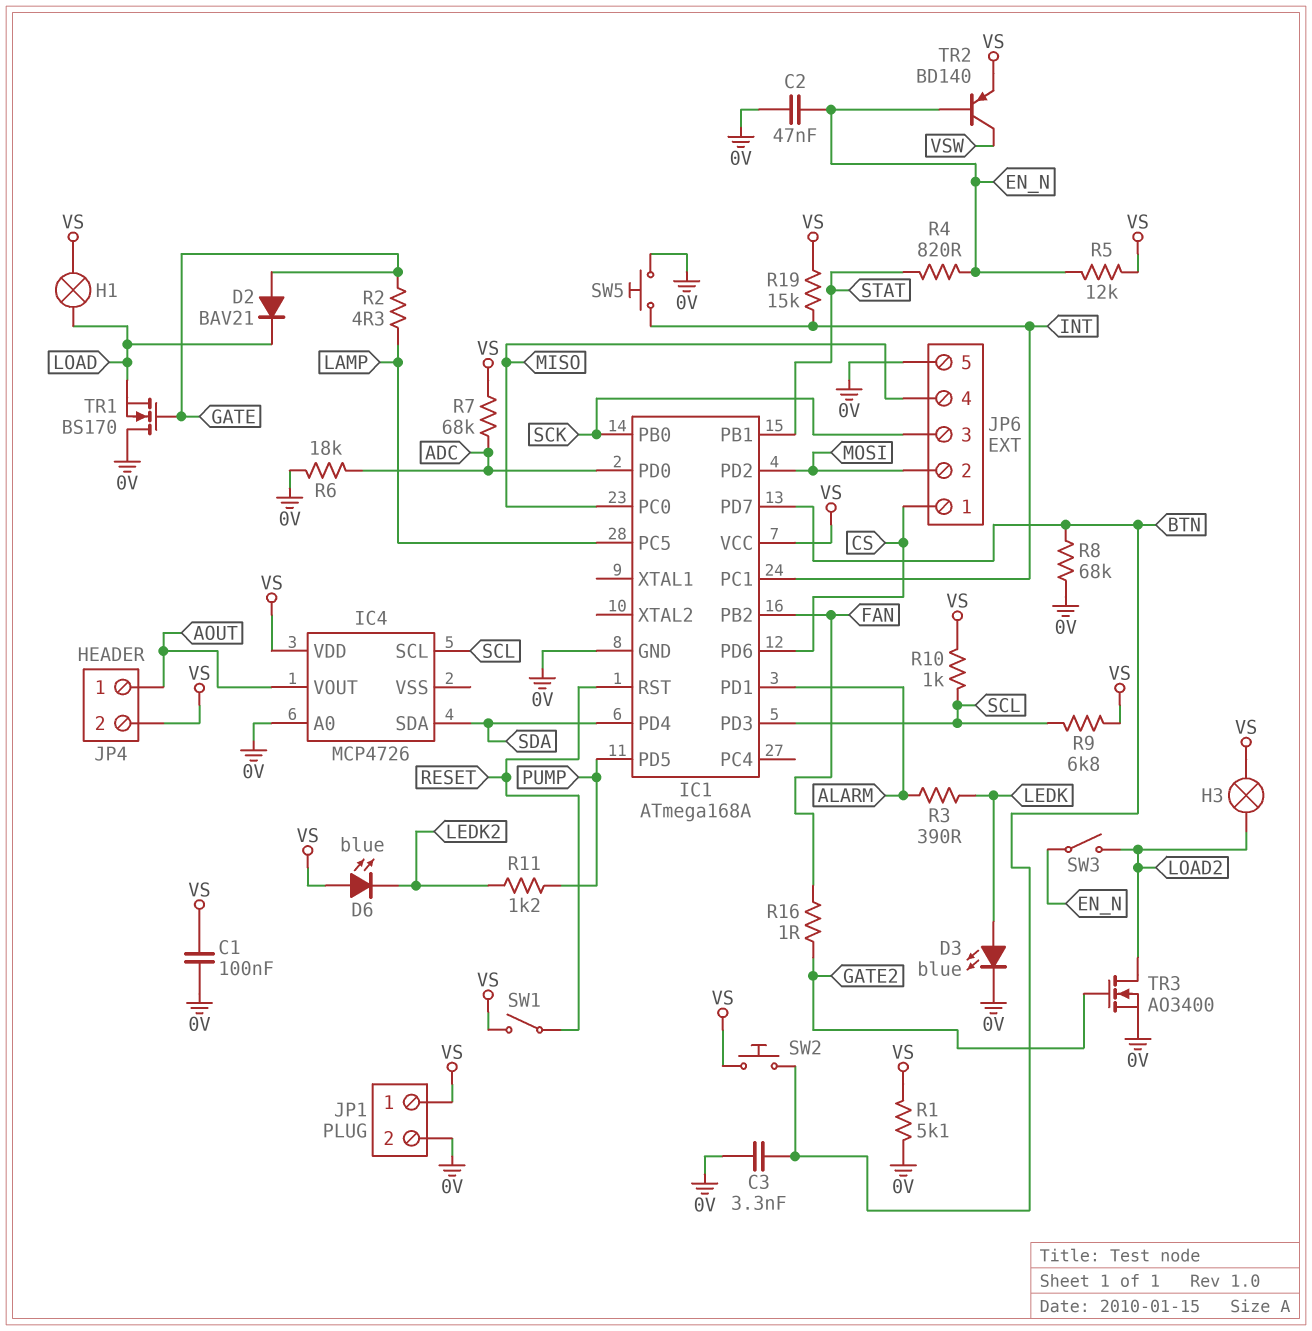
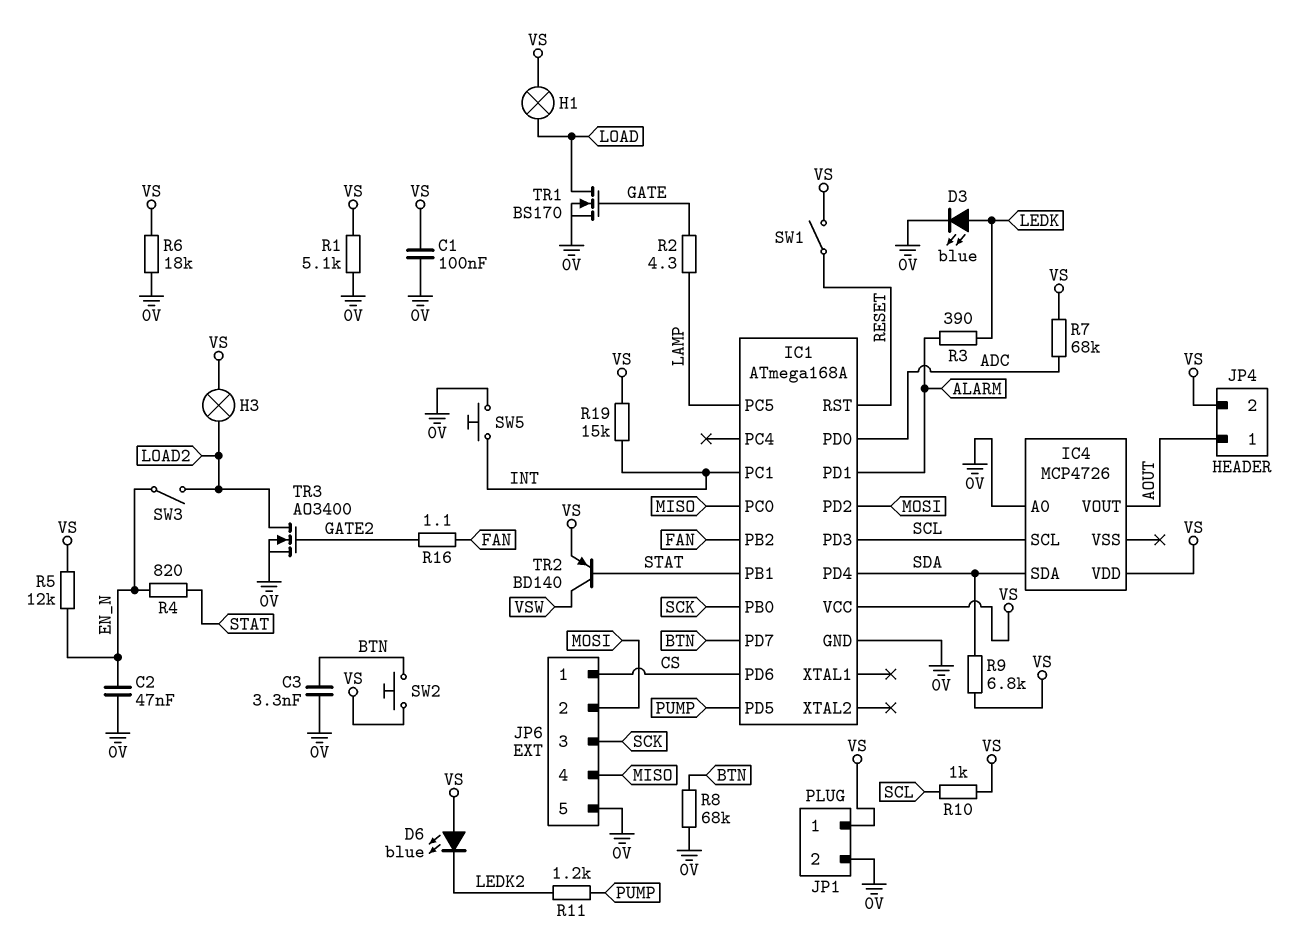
D2: diode BAV21 (A GATE, K LOAD) -> none
R6: 18k (0V, ADC) -> 18k (0V, VS)
R9: 6.8k (SCL, VS) -> 6.8k (SDA, VS)
R16: 1 (FAN, GATE2) -> 1.1 (FAN, GATE2)
TR1: NMOS BS170 (G GATE, D 0V, S LOAD) -> NMOS BS170 (G GATE, D LOAD, S 0V)
TR2: PNP BD140 (B EN_N, C VSW, E VS) -> PNP BD140 (B STAT, C VSW, E VS)

